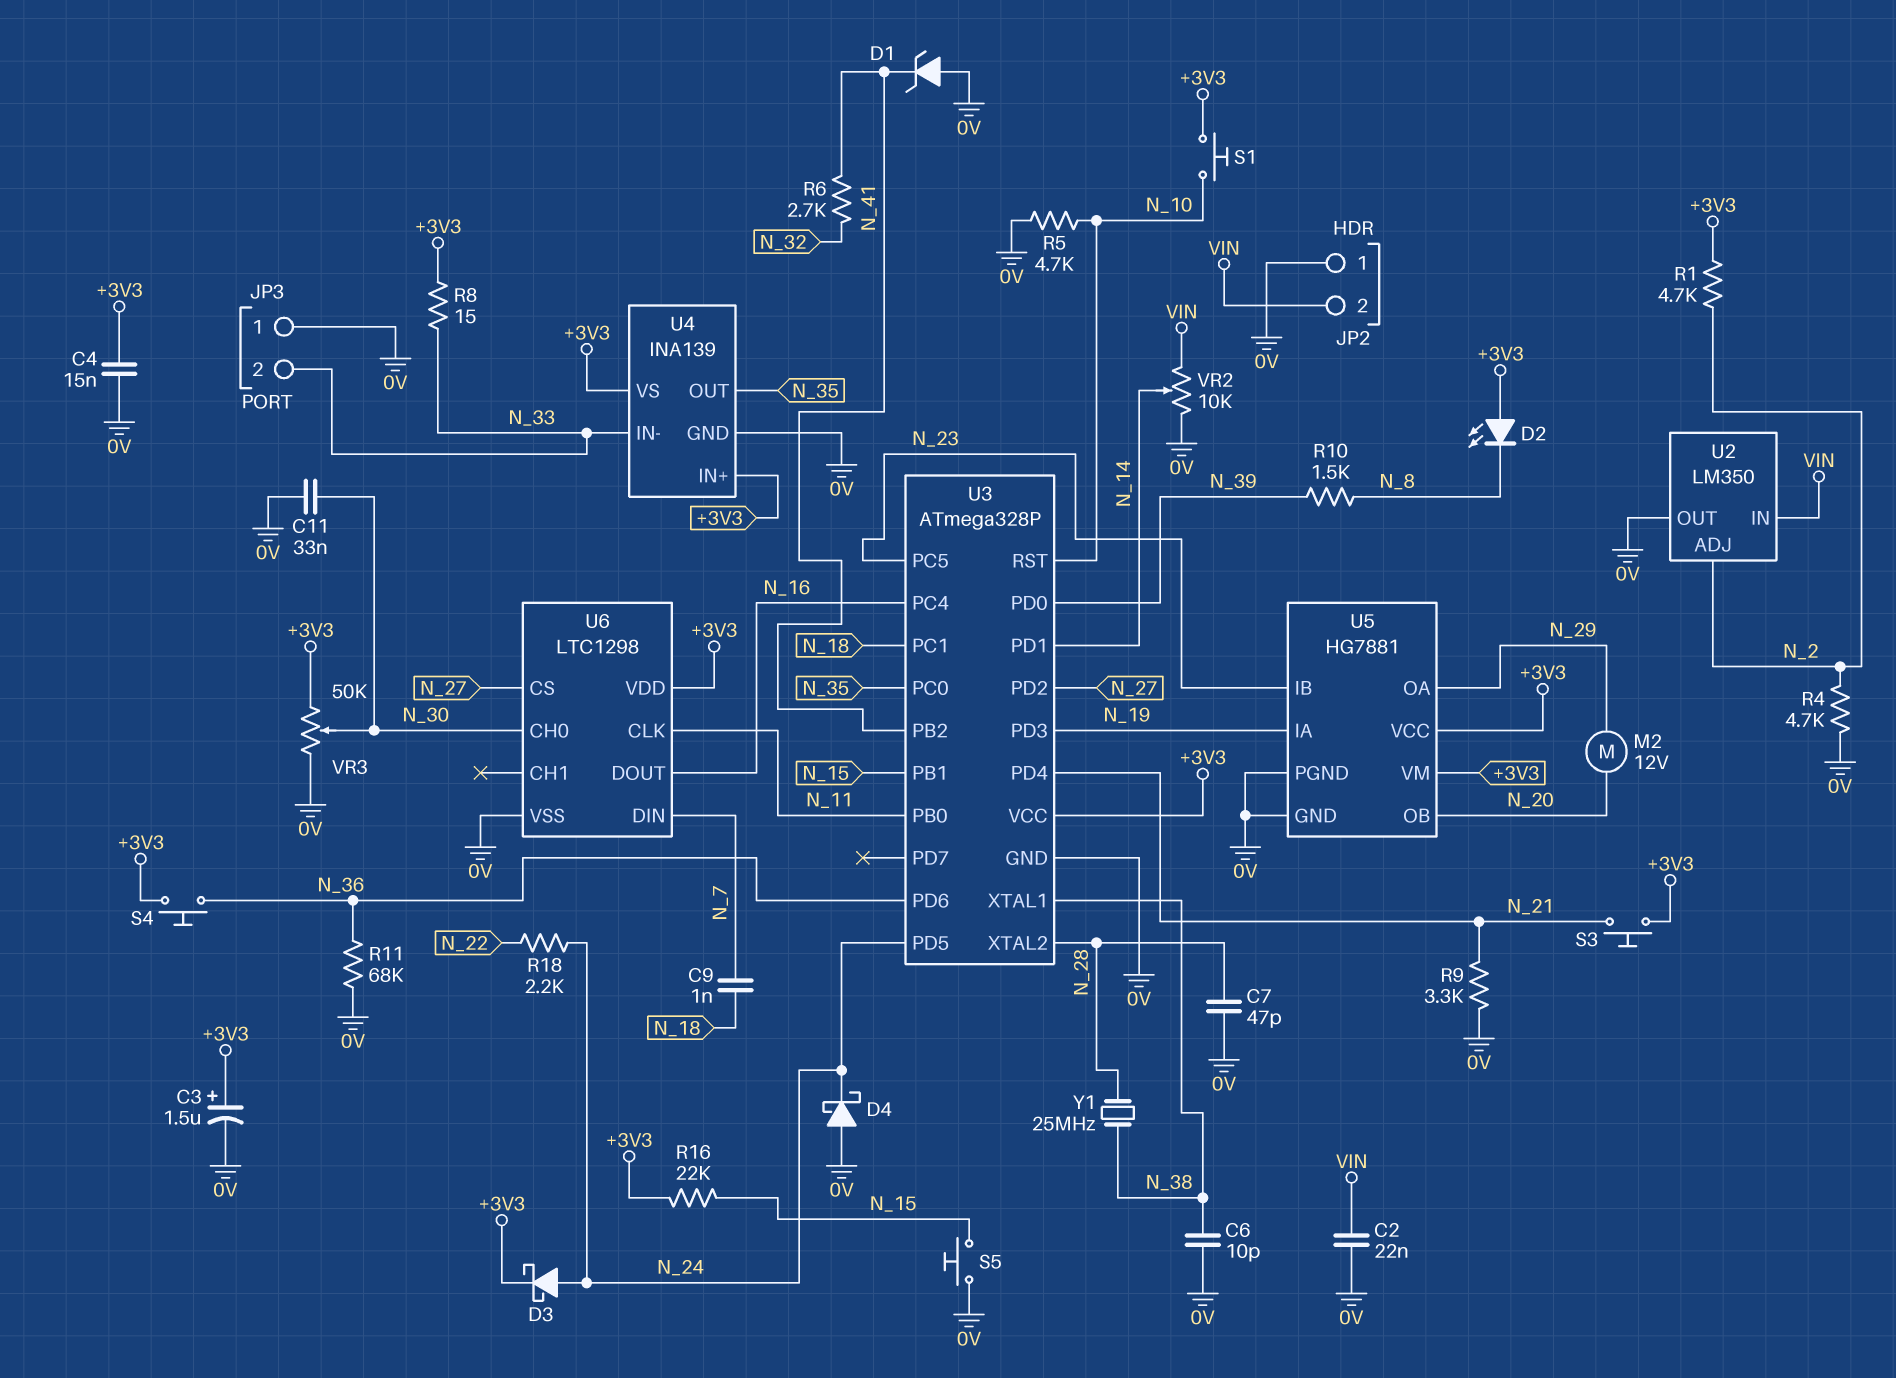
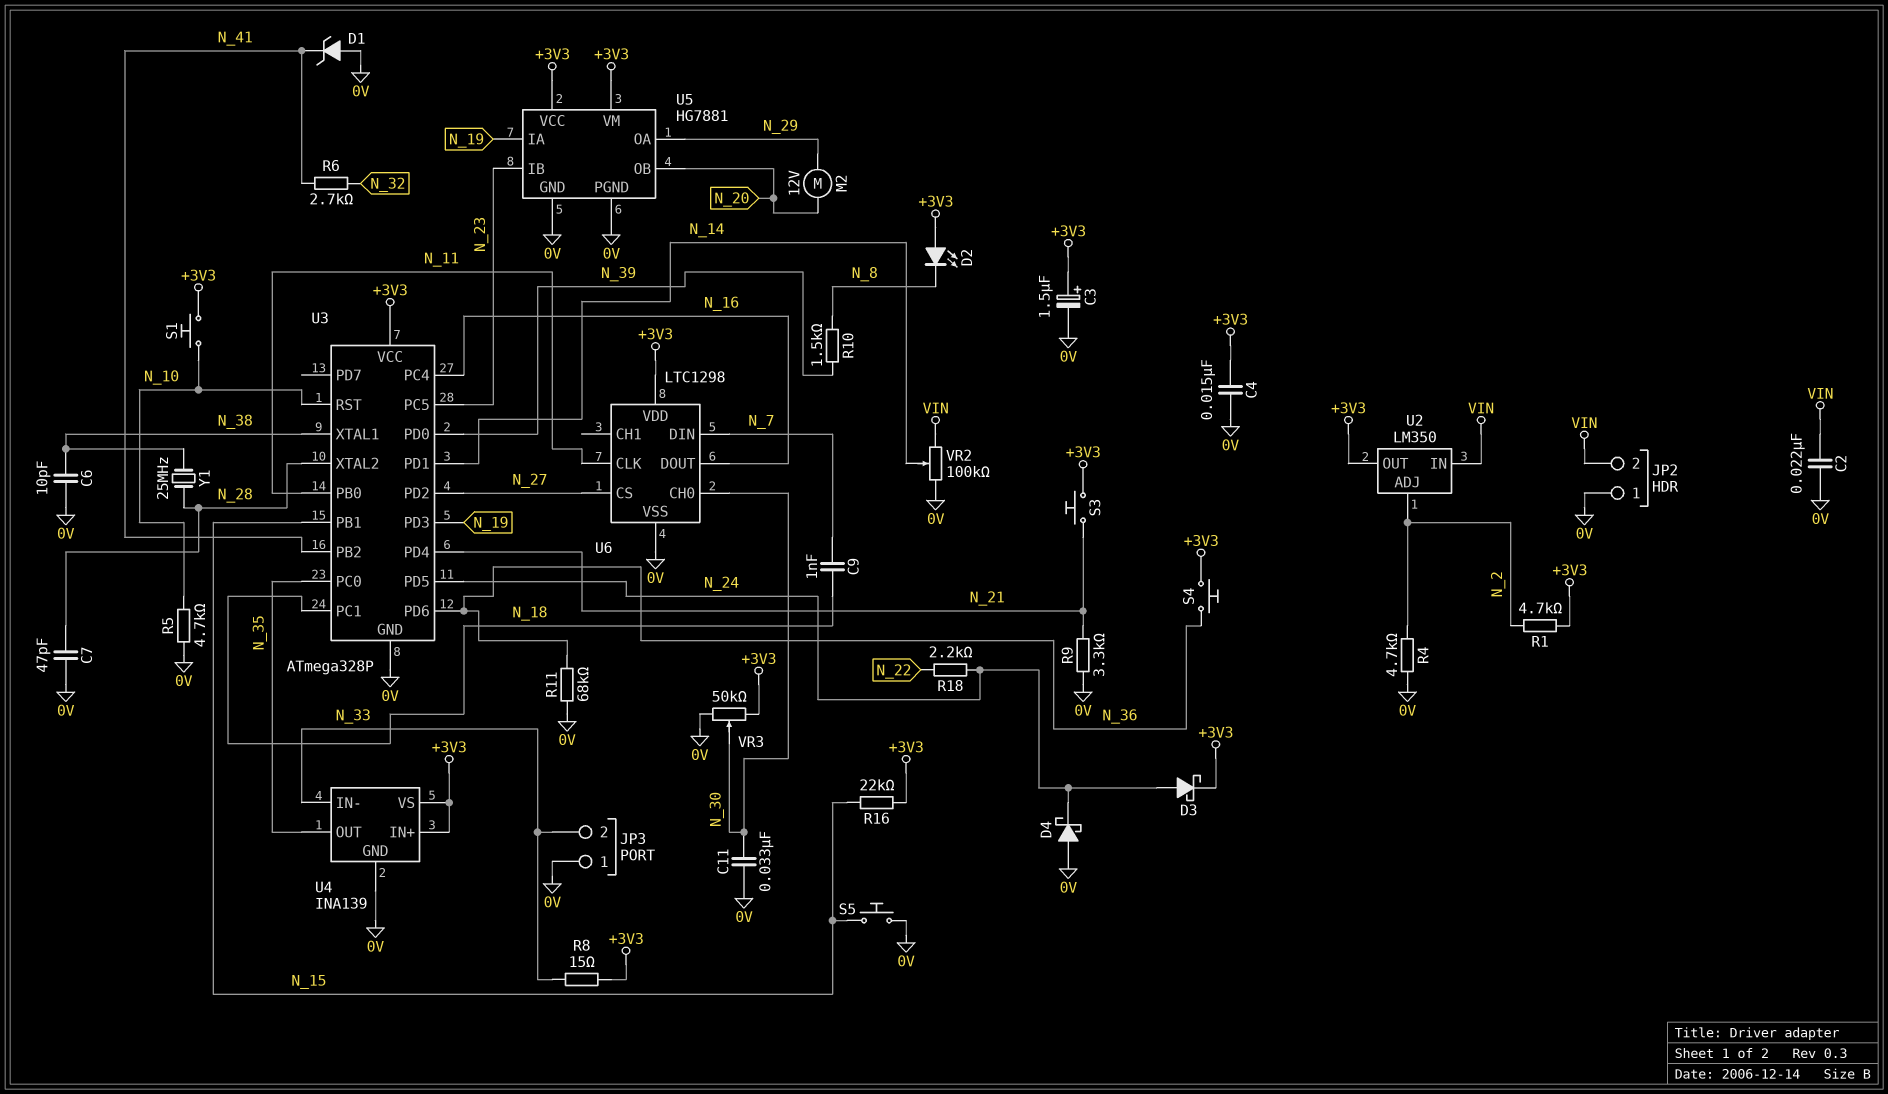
U2 pin OUT: 0V -> +3V3
VR2: 10k (0V, VIN, wiper N_14) -> 100k (0V, VIN, wiper N_14)

